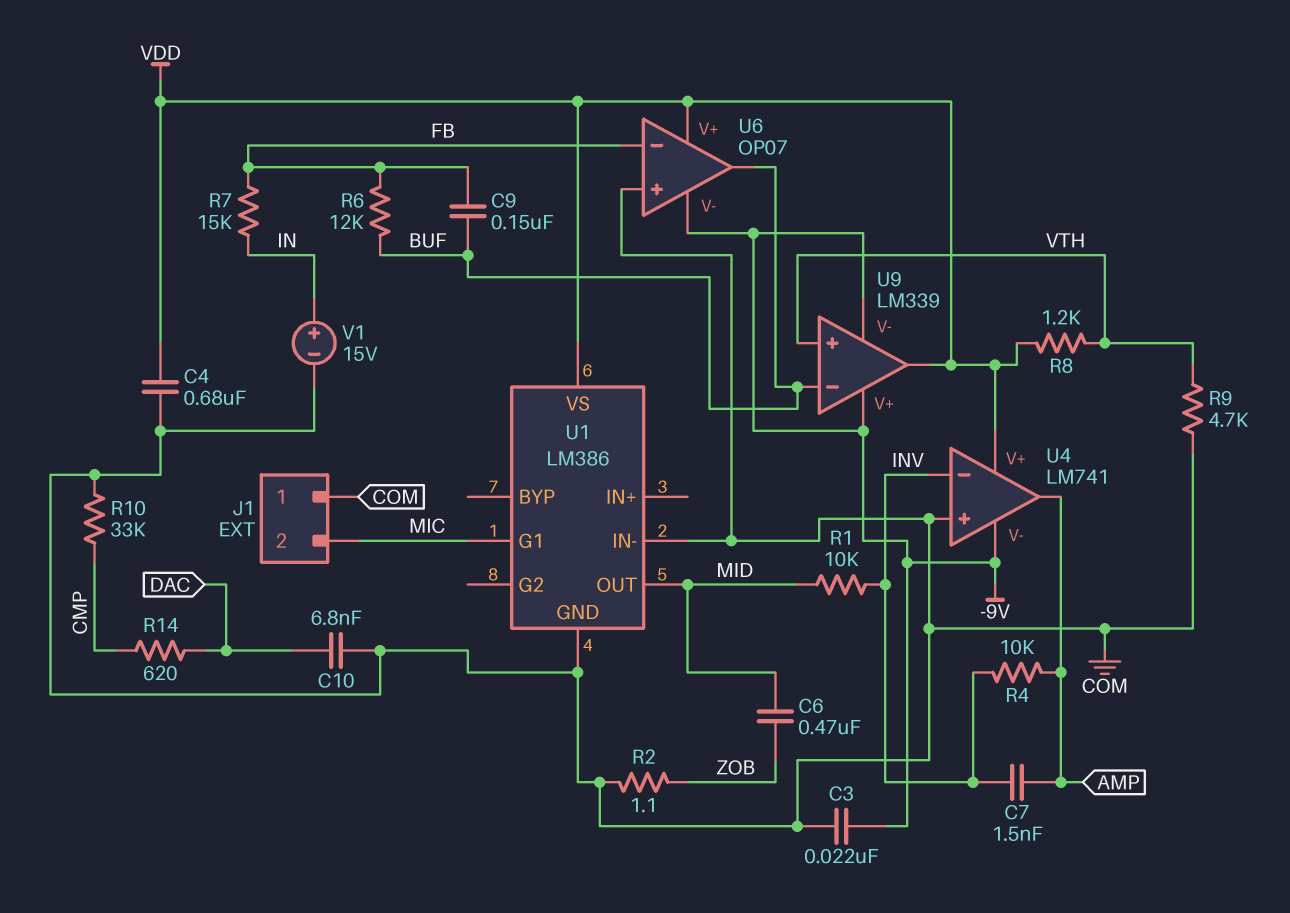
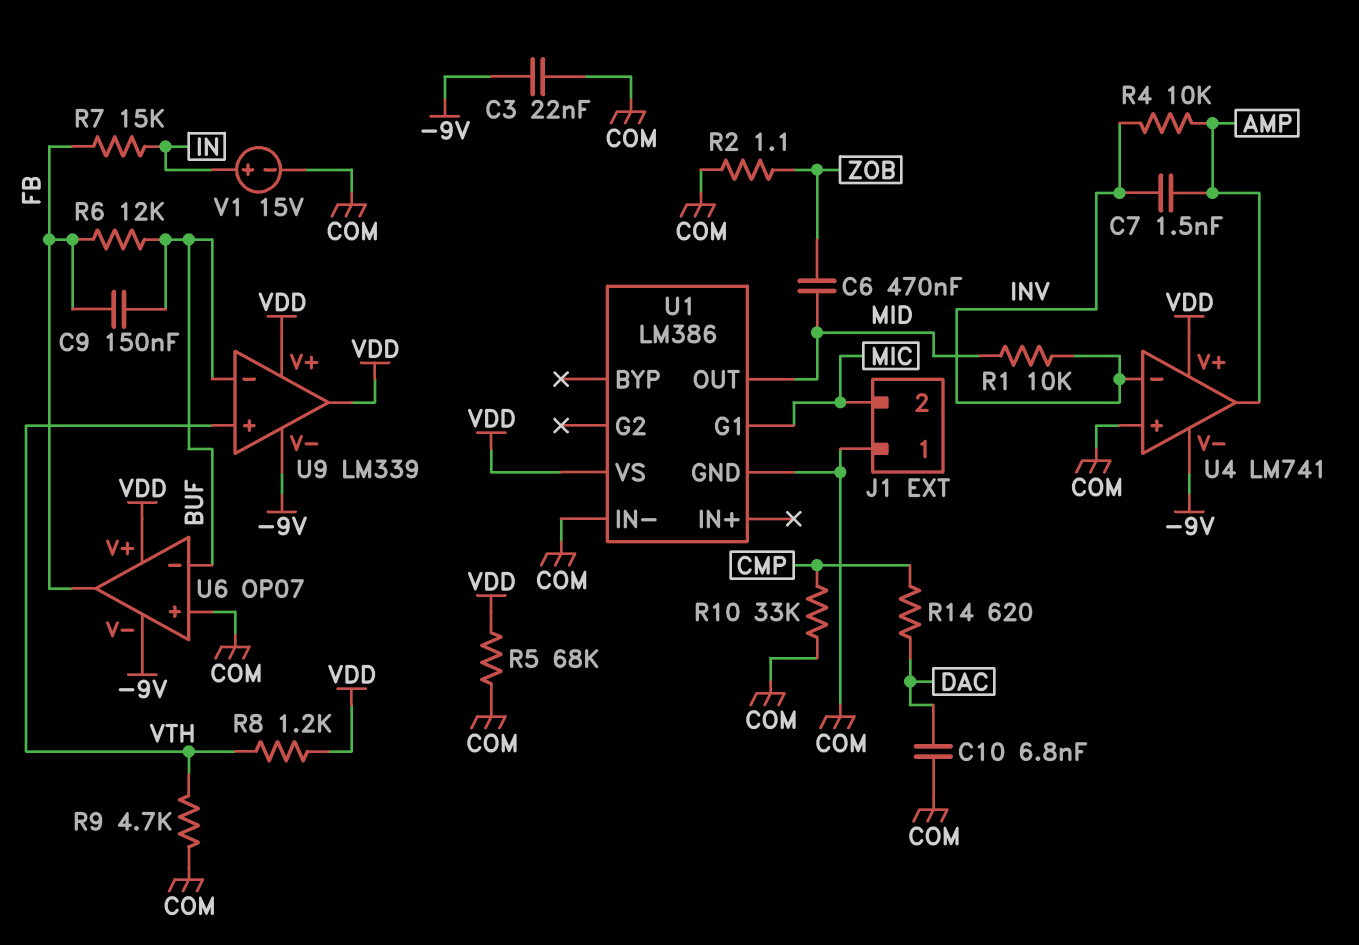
C4: 680nF (COM, VDD) -> none
R5: none -> 68k (COM, VDD)
U6 pin in-: FB -> BUF
U6 pin out: BUF -> FB
U9 pin V+: -9V -> VDD

